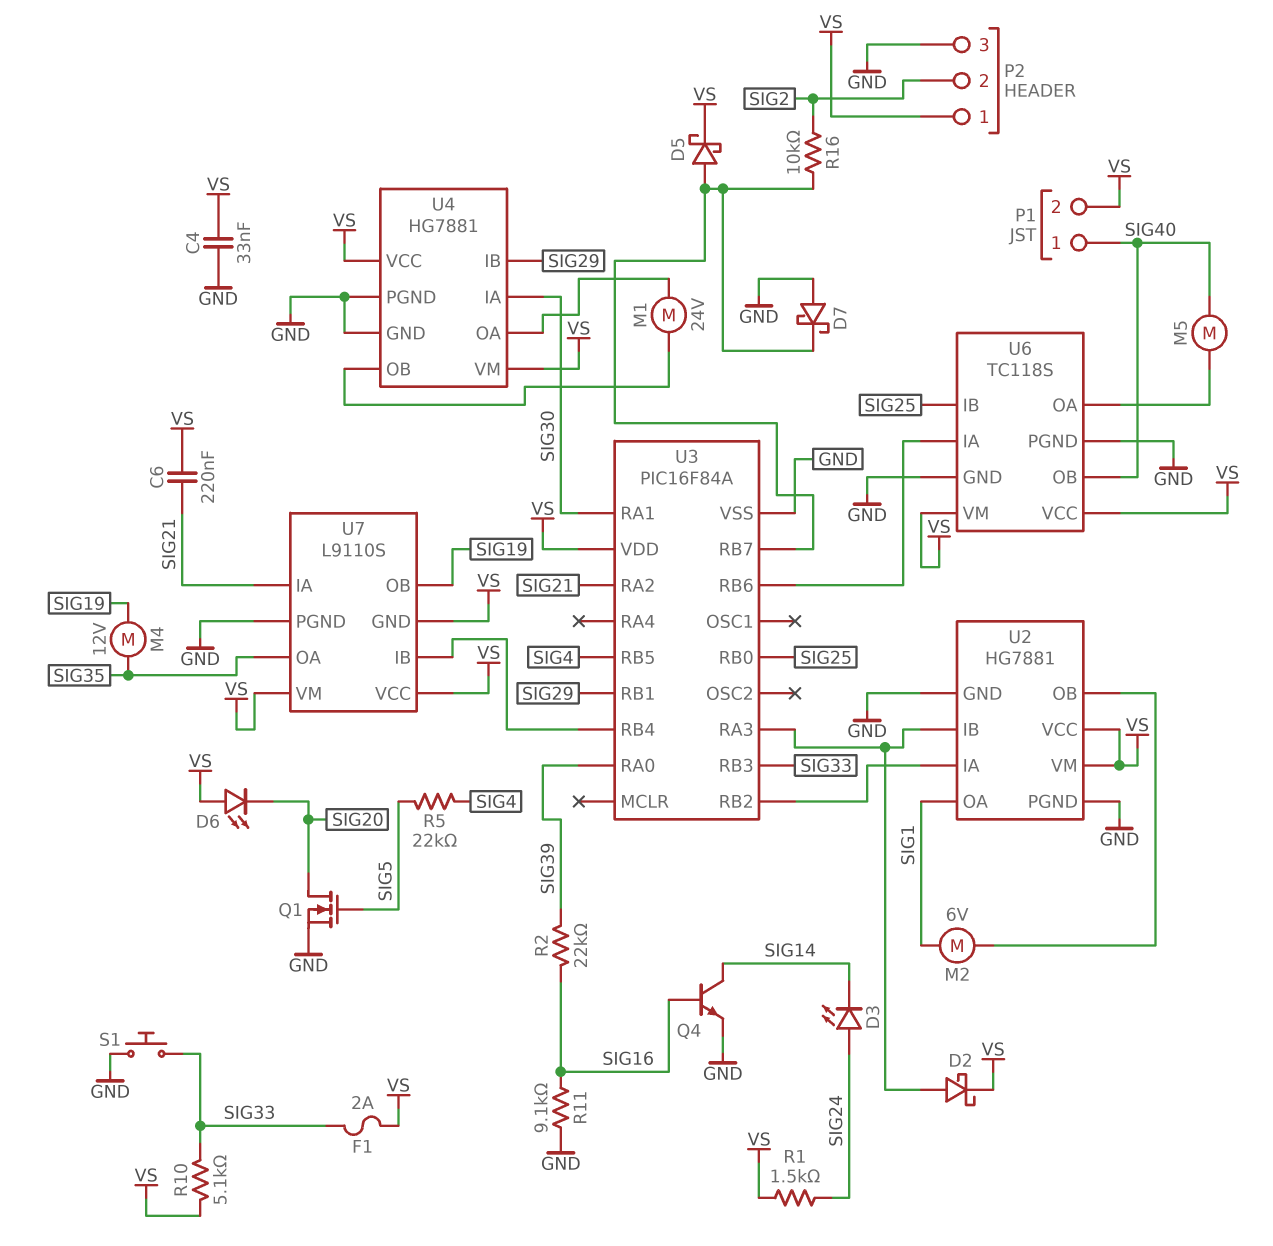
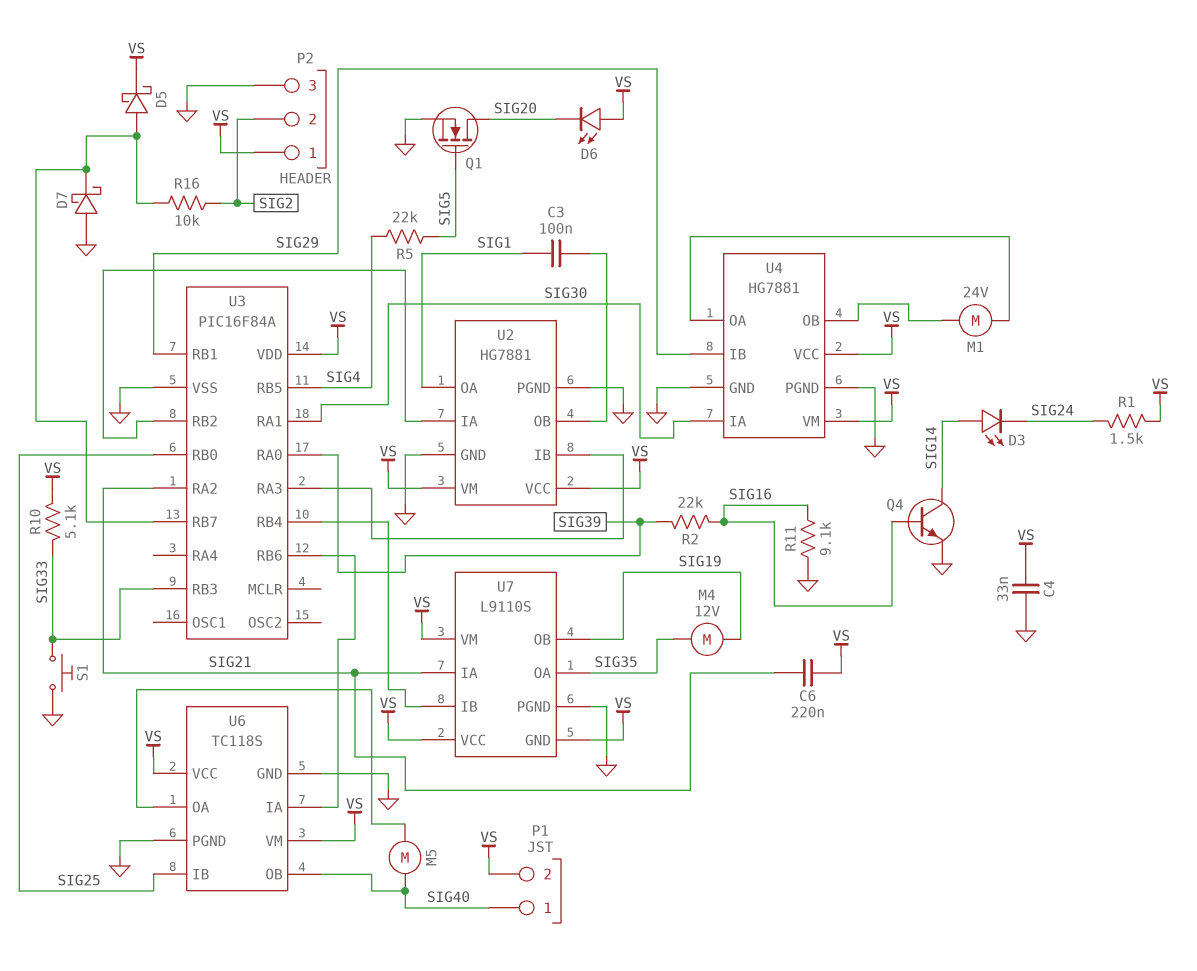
C3: none -> 100nF (SIG1, U2/OB)
D2: schottky (A U2/IB, K VS) -> none
D3: LED (A SIG24, K SIG14) -> LED (A SIG14, K SIG24)
F1: 2A (SIG33, VS) -> none
M2: motor 6V (SIG1, U2/OB) -> none

